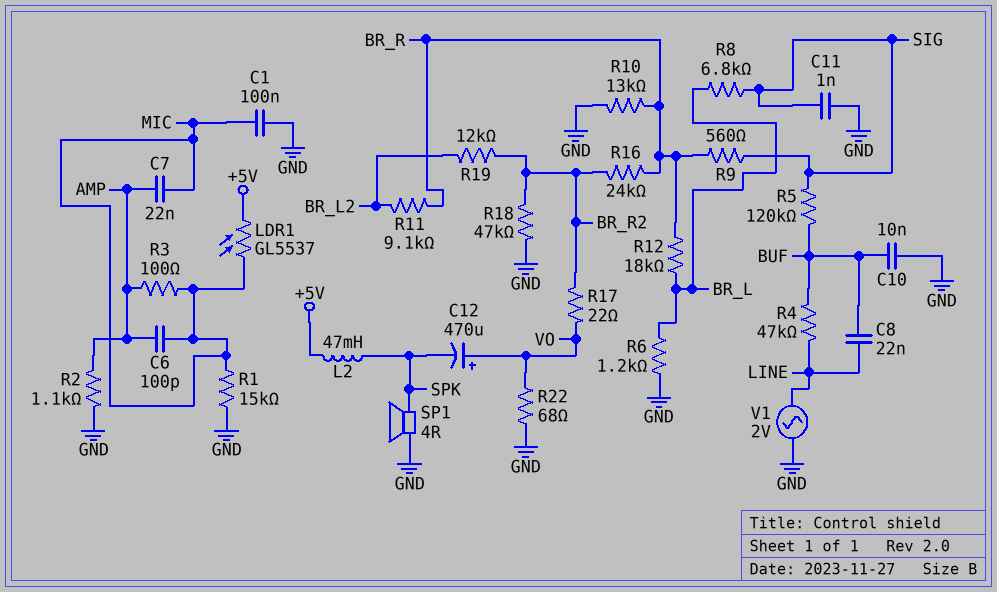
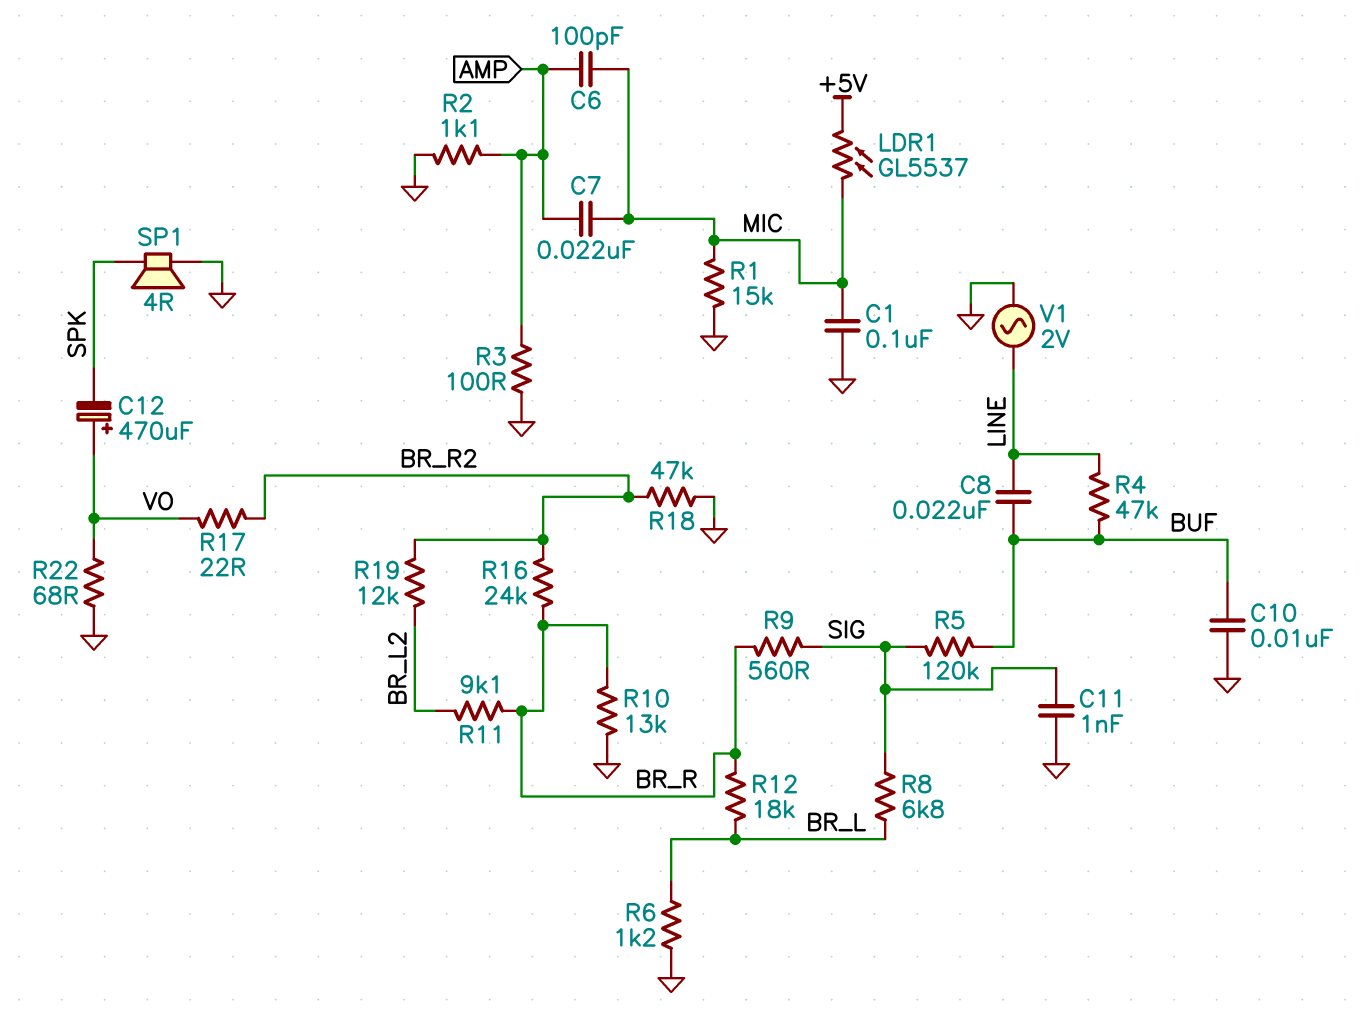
L2: 47mH (+5V, SPK) -> none
R3: 100 (AMP, MIC) -> 100 (AMP, GND)

